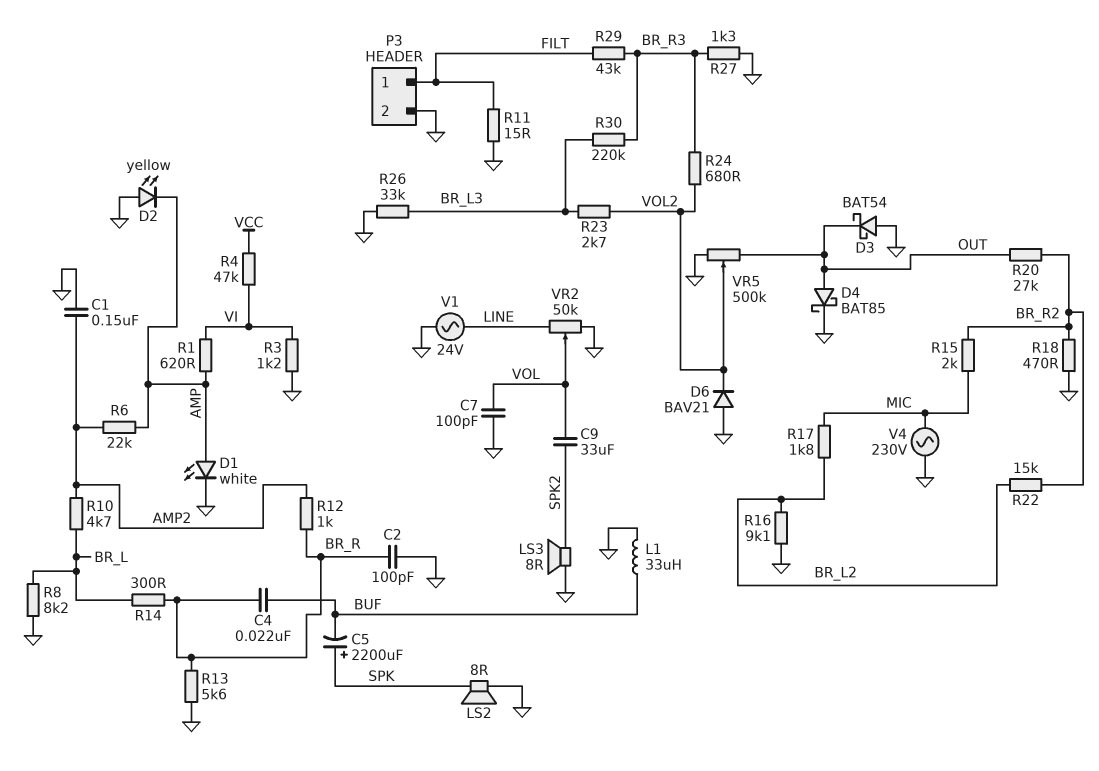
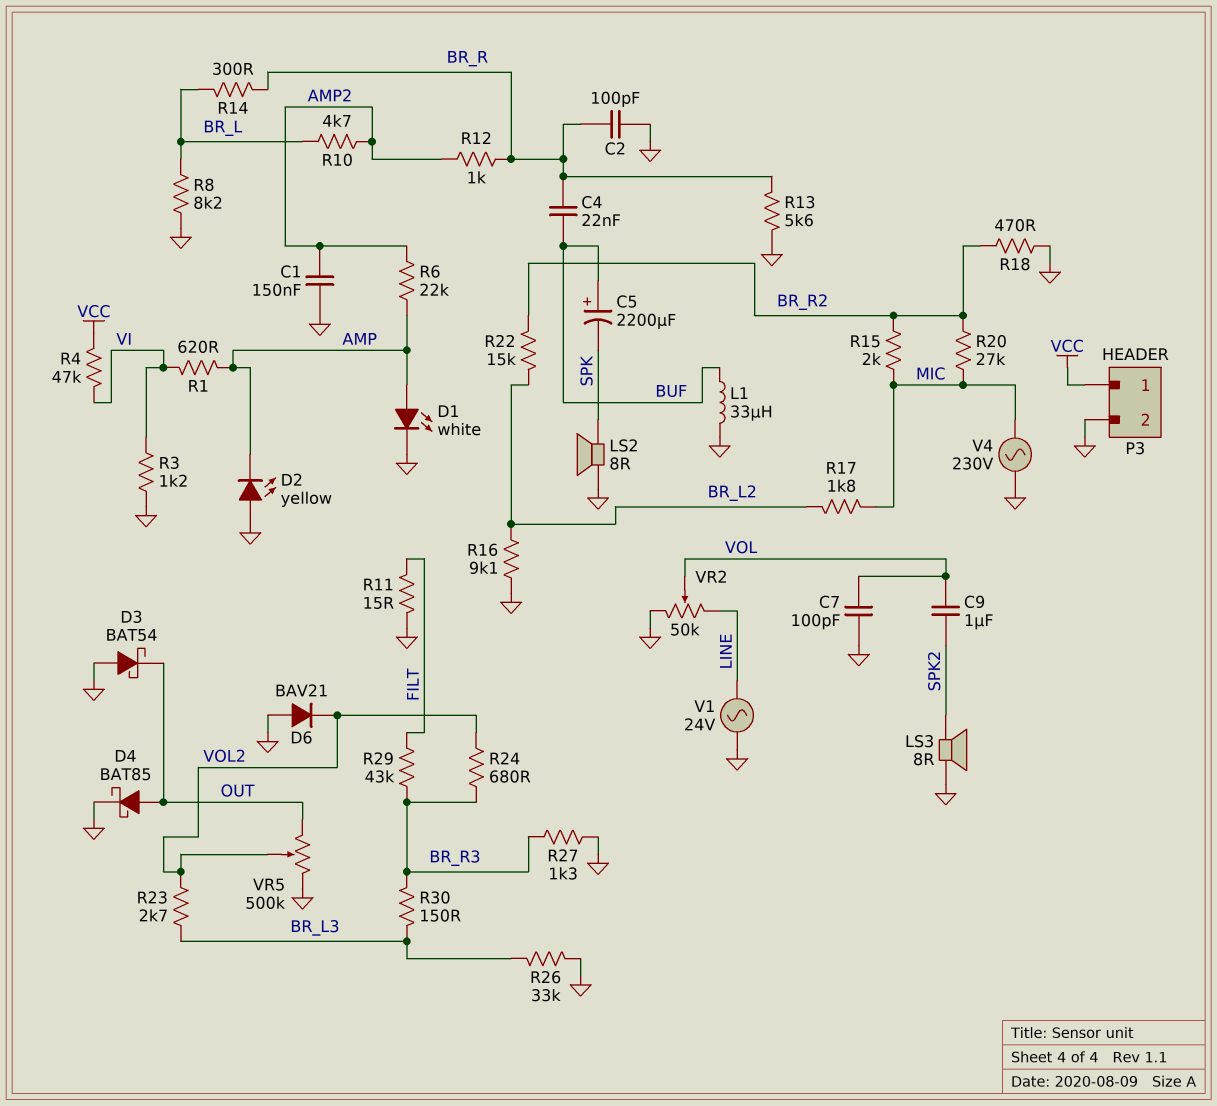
C5: 2200uF (plus SPK, minus BUF) -> 2200uF (plus BUF, minus SPK)
C9: 33uF (SPK2, VOL) -> 1uF (SPK2, VOL)
P3 pin 1: FILT -> VCC
R20: 27k (BR_R2, OUT) -> 27k (BR_R2, MIC)
R30: 220k (BR_L3, BR_R3) -> 150 (BR_L3, BR_R3)

